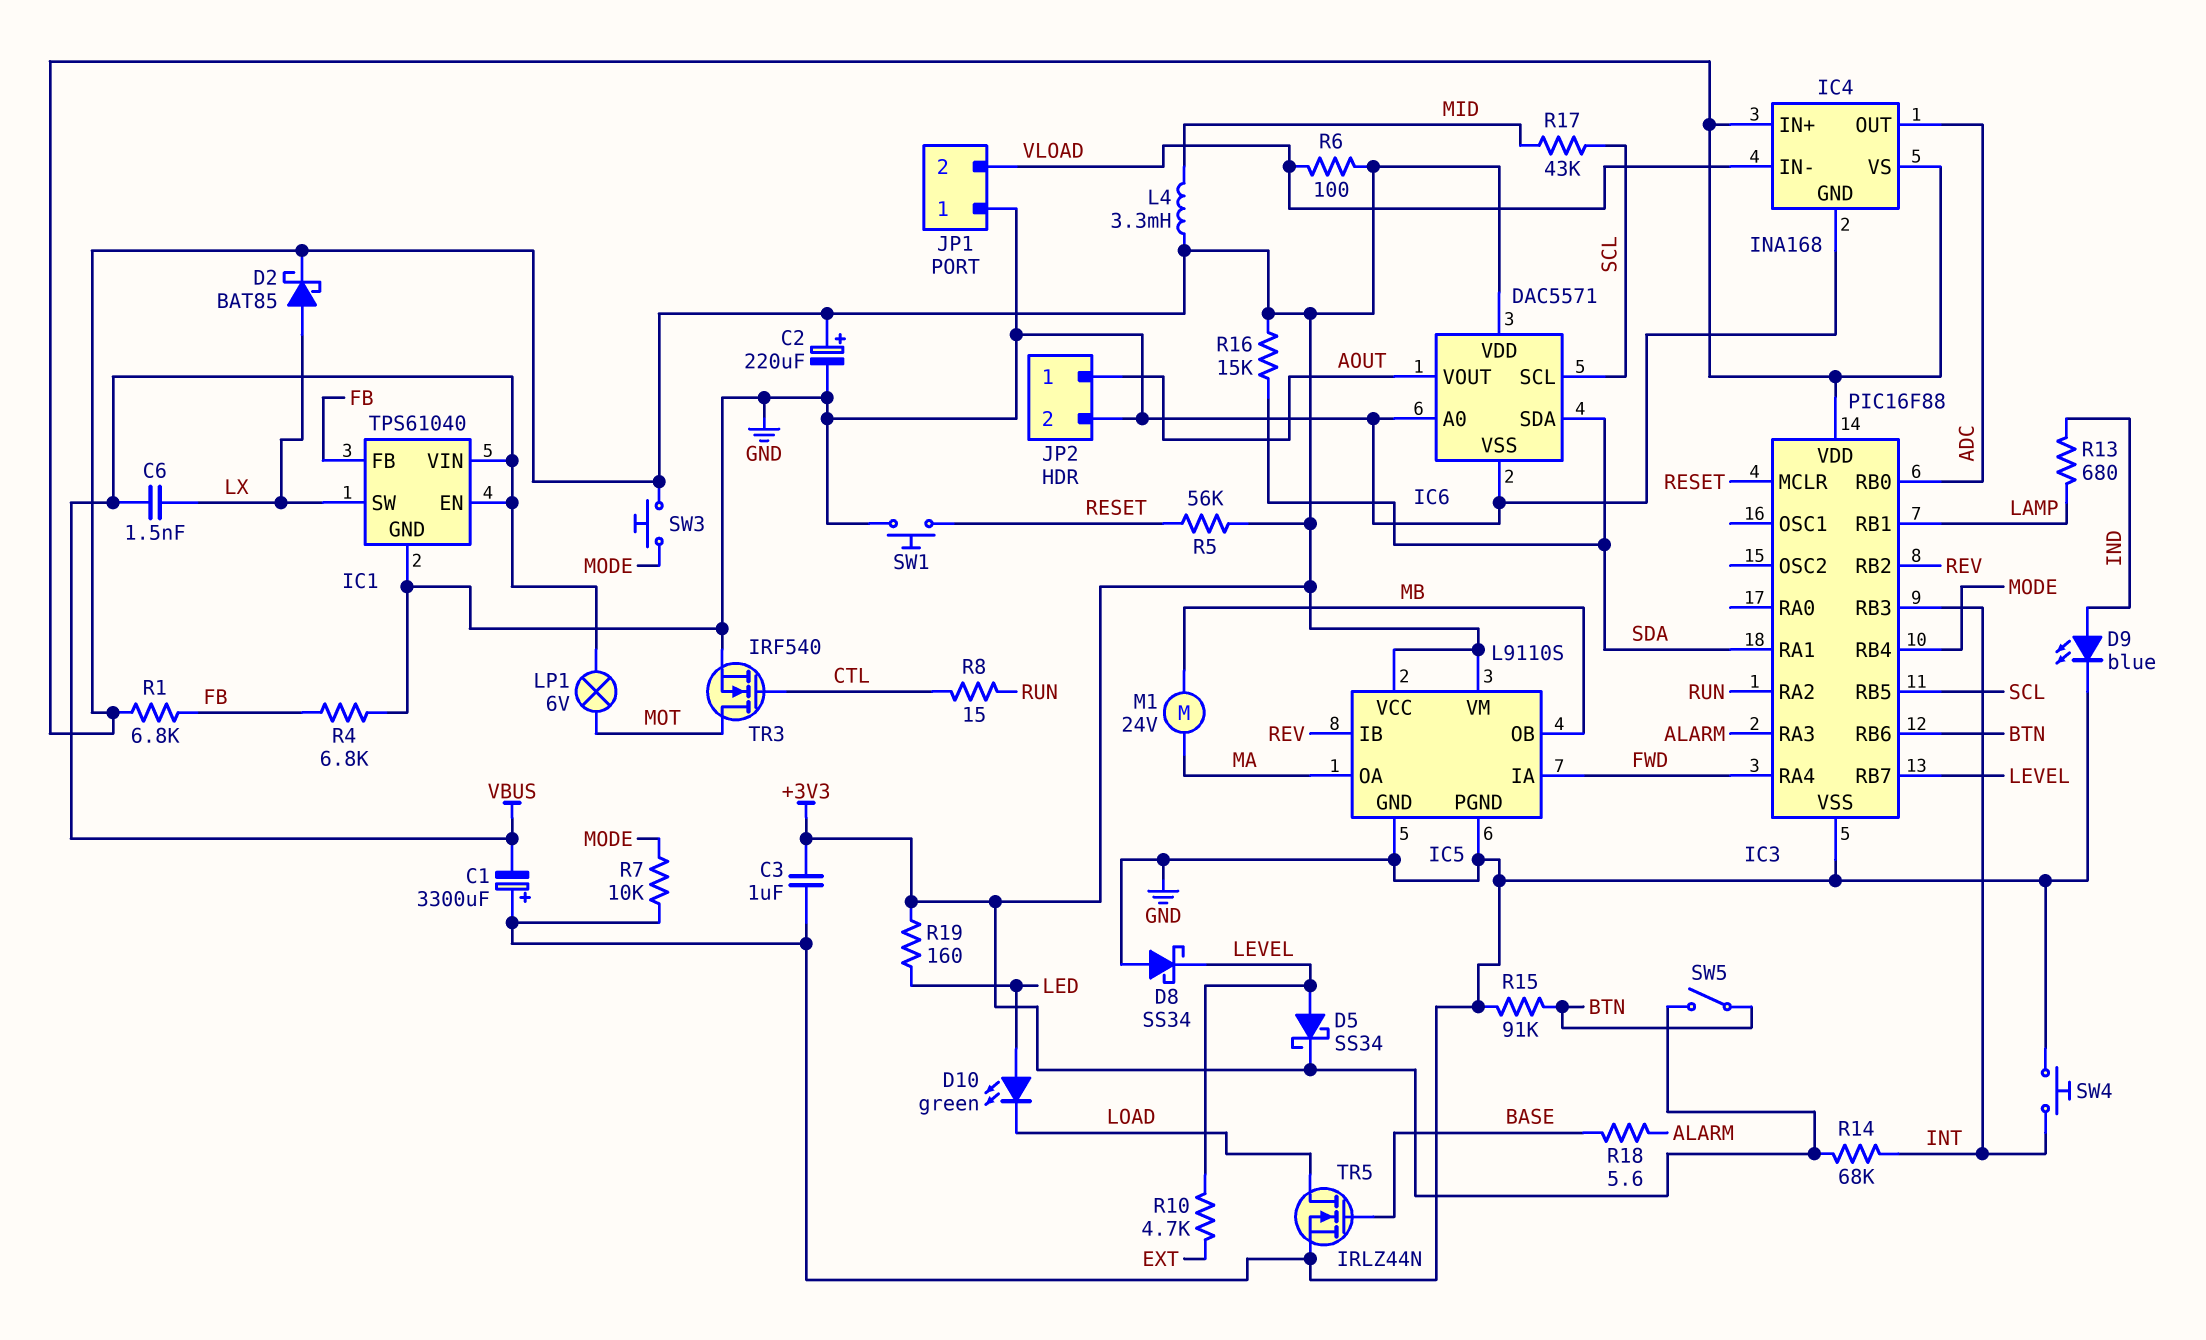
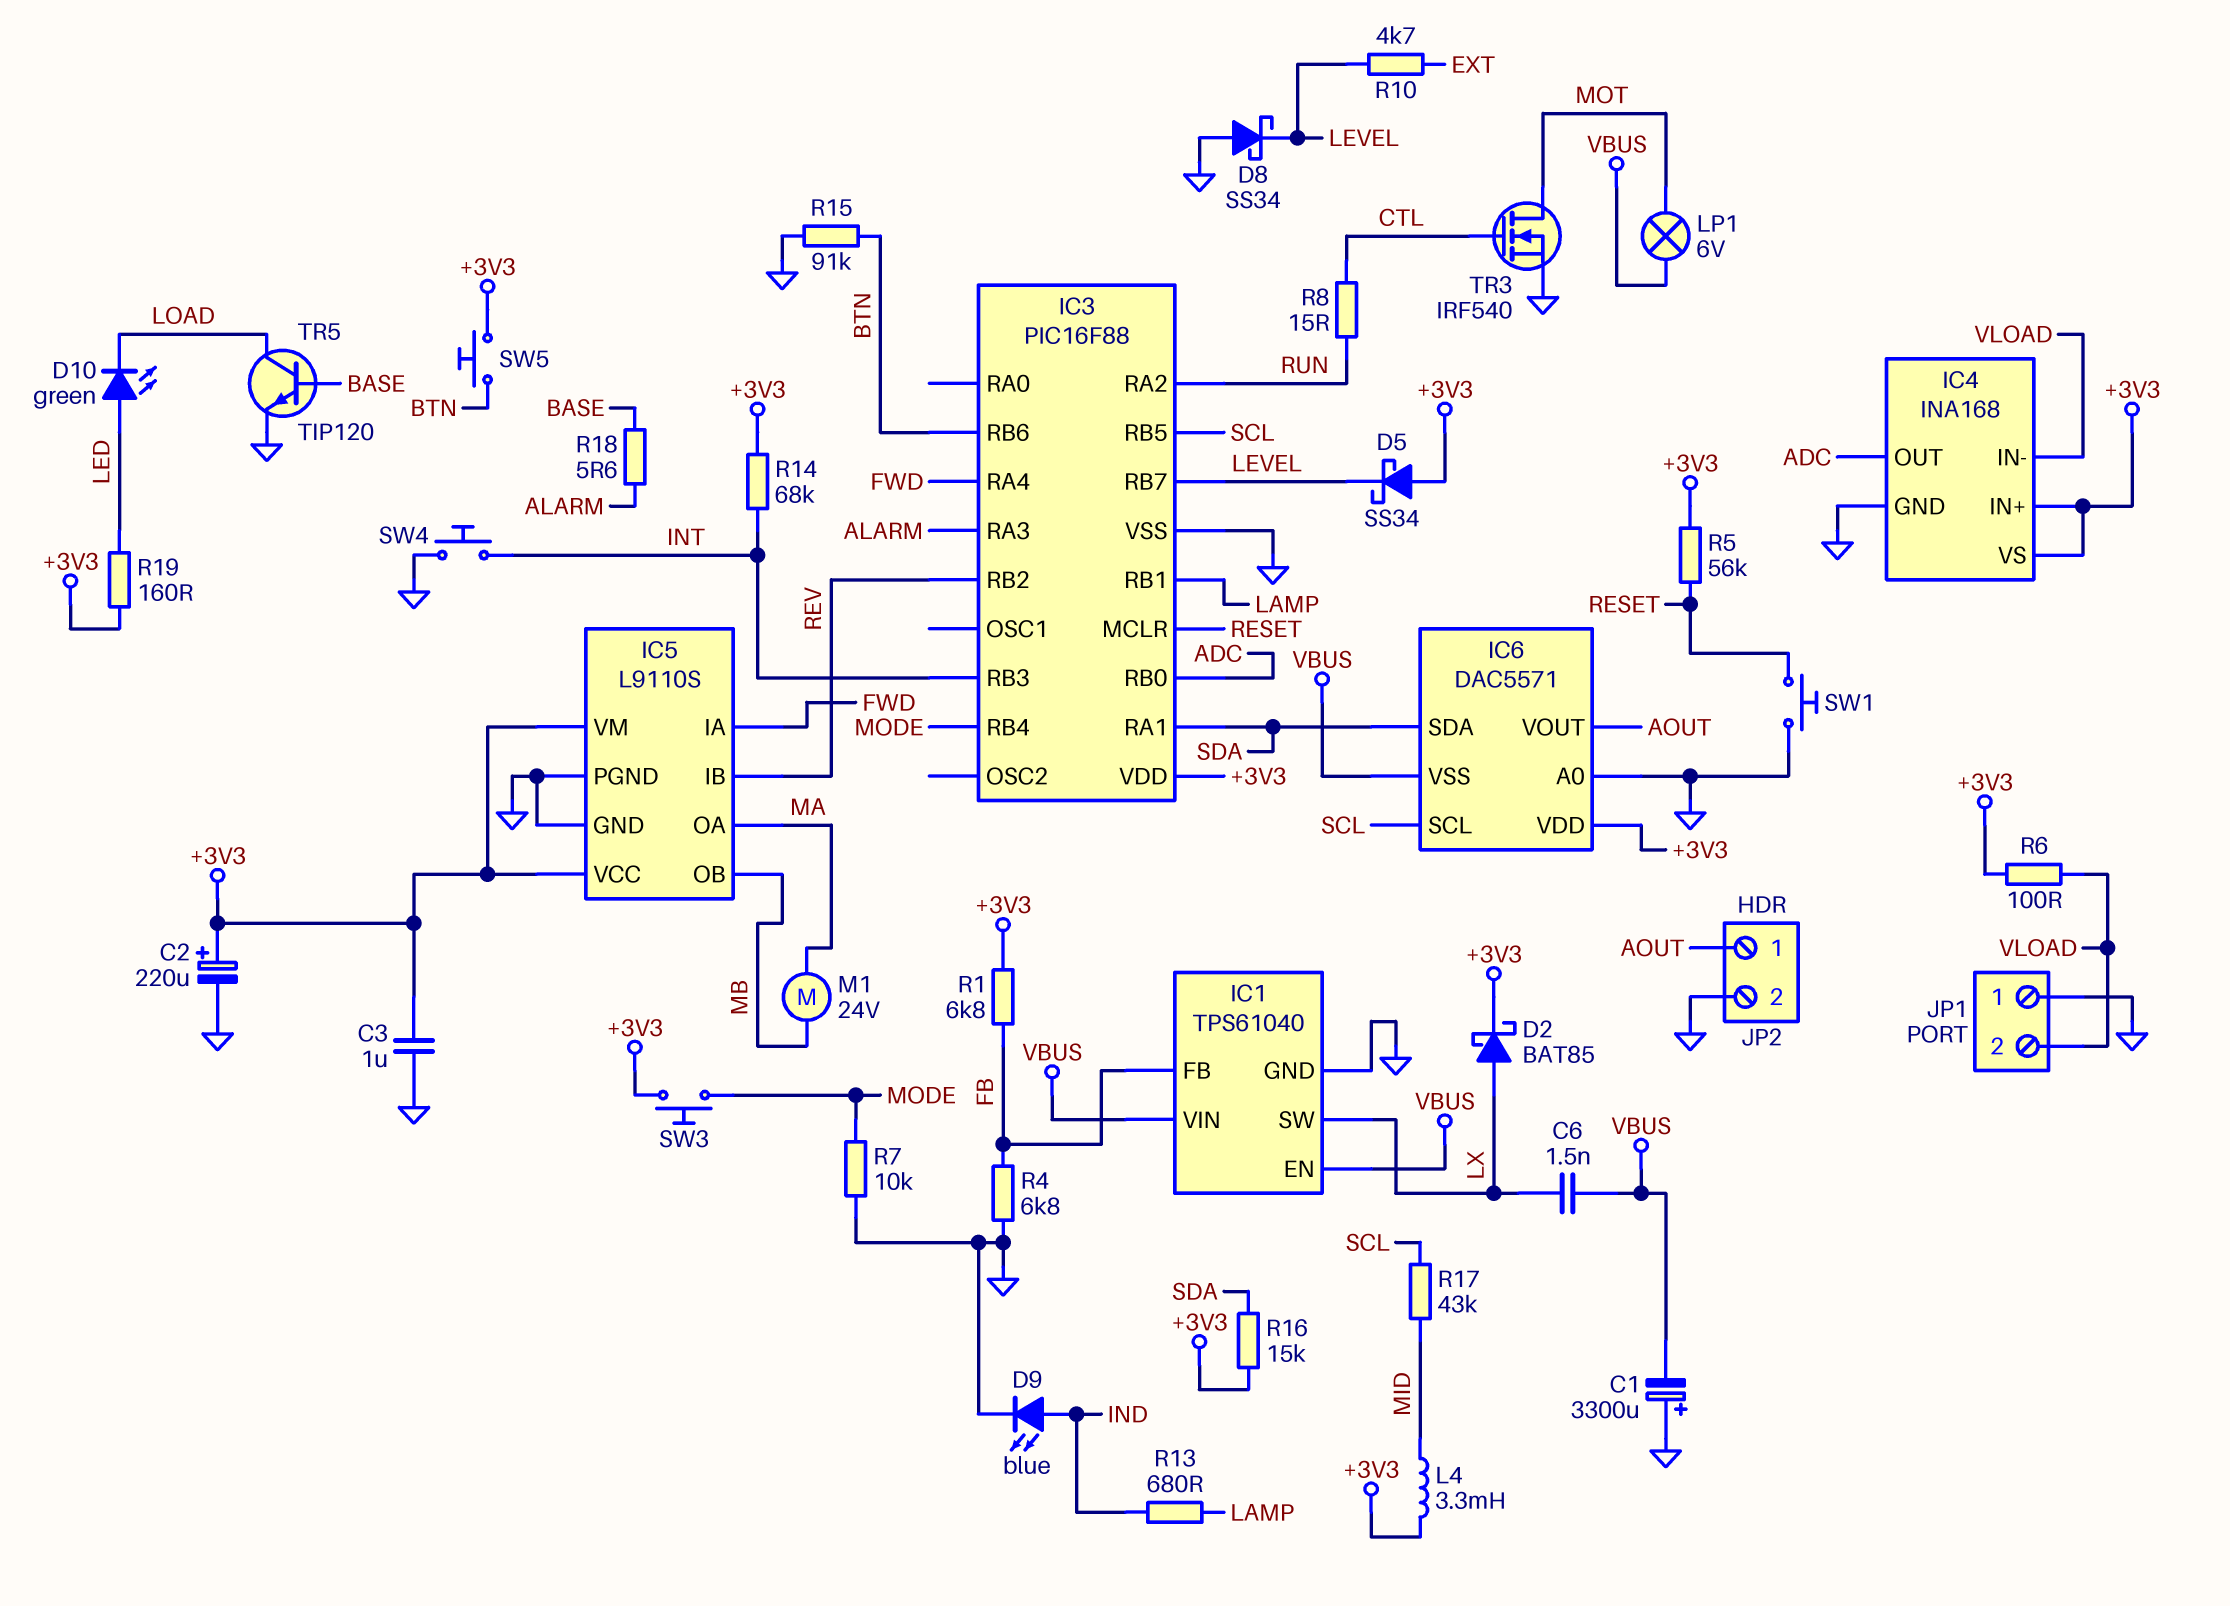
D5: schottky SS34 (A LEVEL, K +3V3) -> schottky SS34 (A +3V3, K LEVEL)
IC6 pin VSS: GND -> VBUS
SW5: switch (+3V3, BTN) -> button (+3V3, BTN)
TR5: NMOS IRLZ44N (G BASE, D LOAD, S GND) -> NPN TIP120 (B BASE, C LOAD, E GND)

